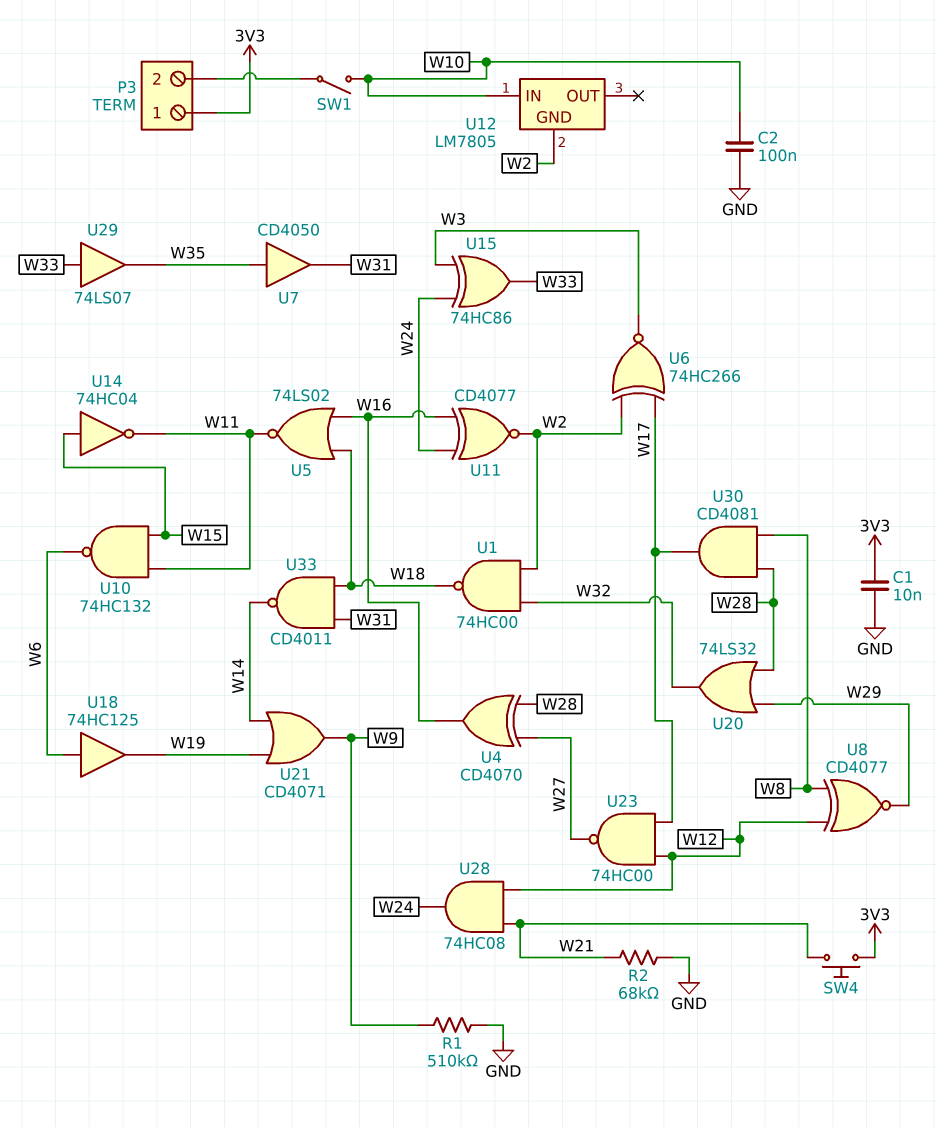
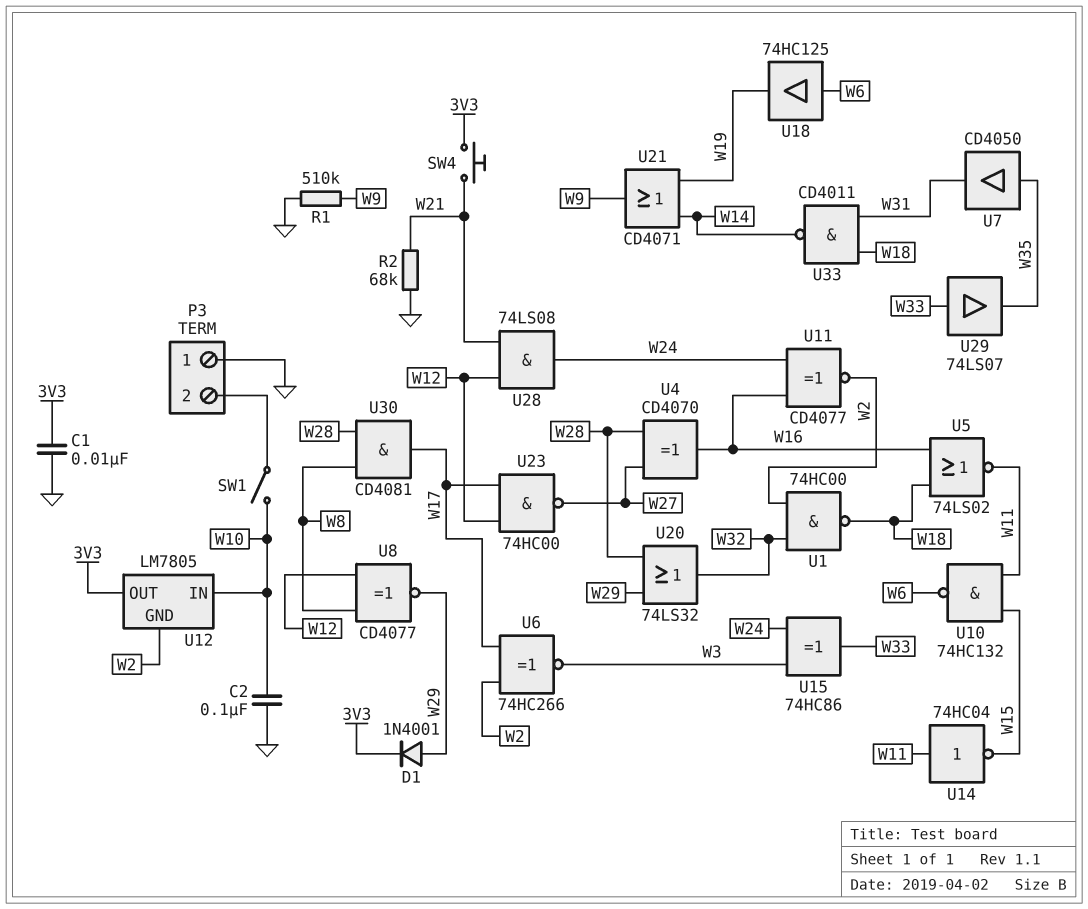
D1: none -> diode 1N4001 (A W29, K 3V3)
P3 pin 1: 3V3 -> GND
U12 pin OUT: none -> 3V3
U14: NOT 74HC04 (in W15, out W11) -> NOT 74HC04 (in W11, out W15)
U28: AND 74HC08 (in W12, in W21, out W24) -> AND 74LS08 (in W12, in W21, out W24)

